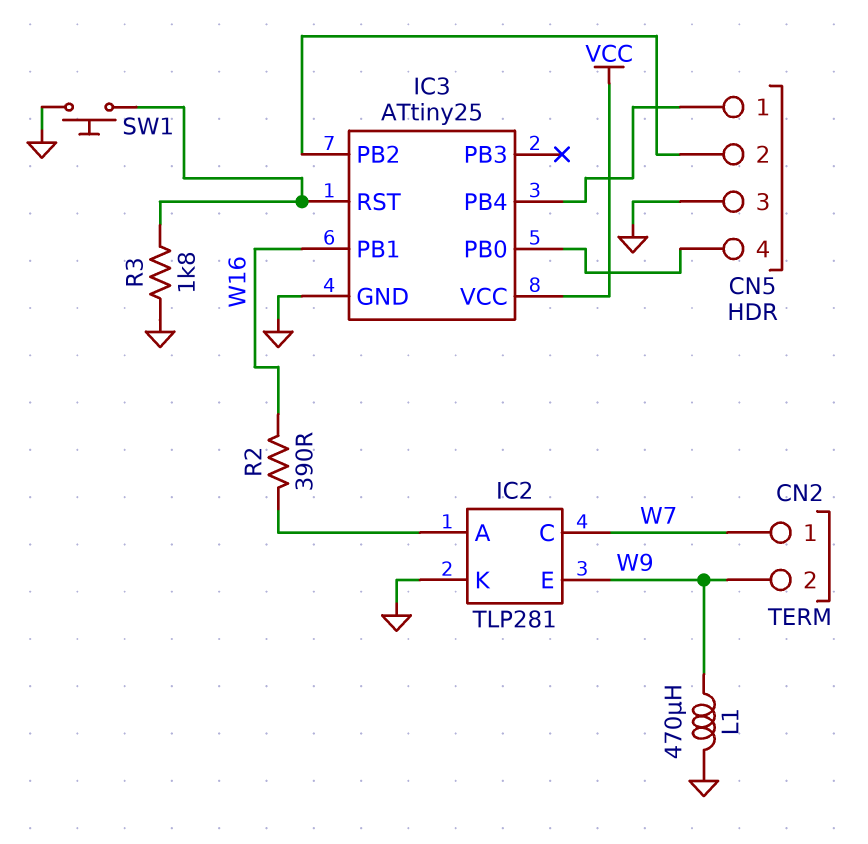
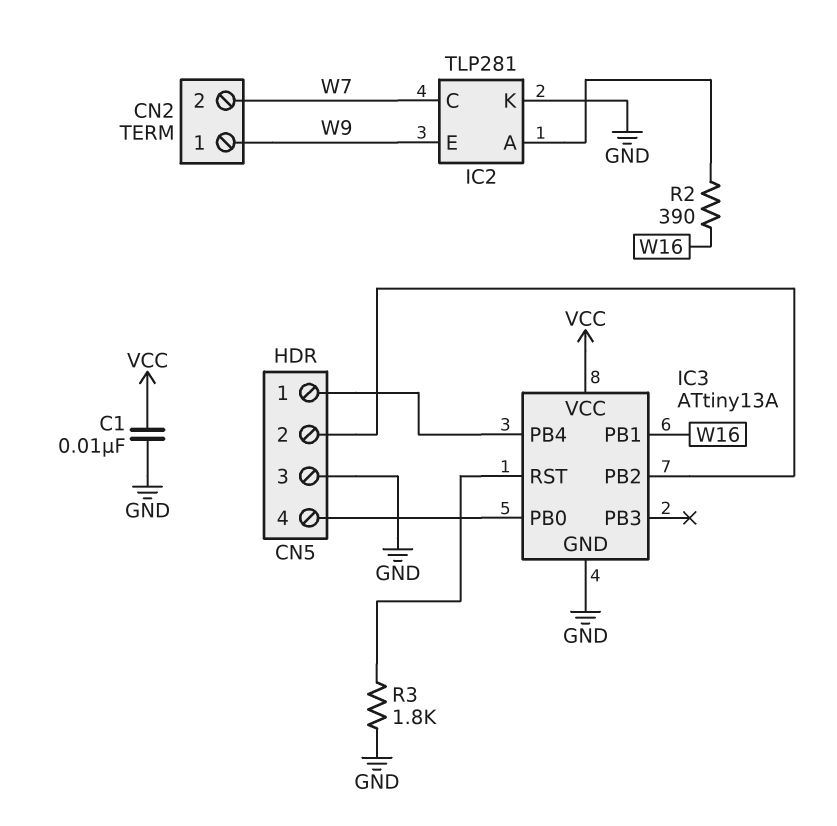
C1: none -> 10nF (GND, VCC)
CN2 pin 1: W7 -> W9
CN2 pin 2: W9 -> W7
IC3: ATtiny25 -> ATtiny13A
L1: 470uH (GND, W9) -> none
SW1: button (GND, IC3/RST) -> none

